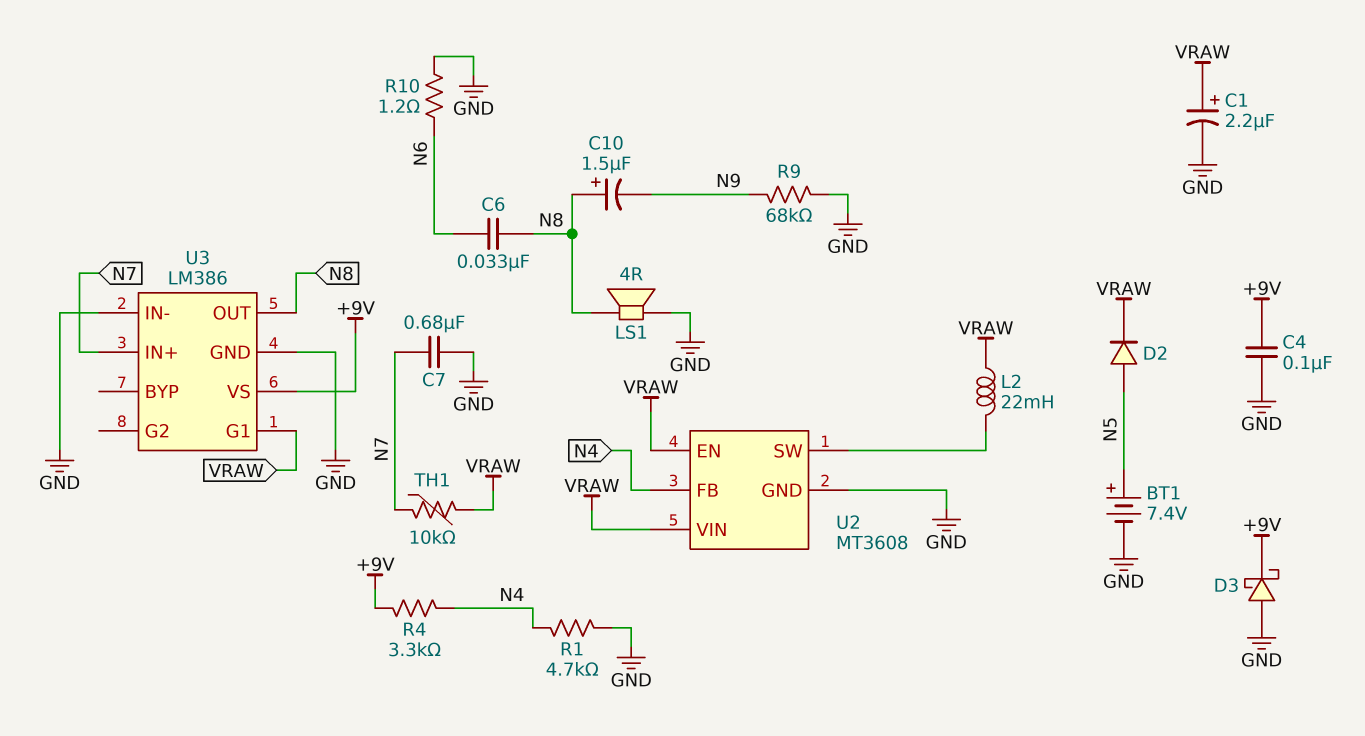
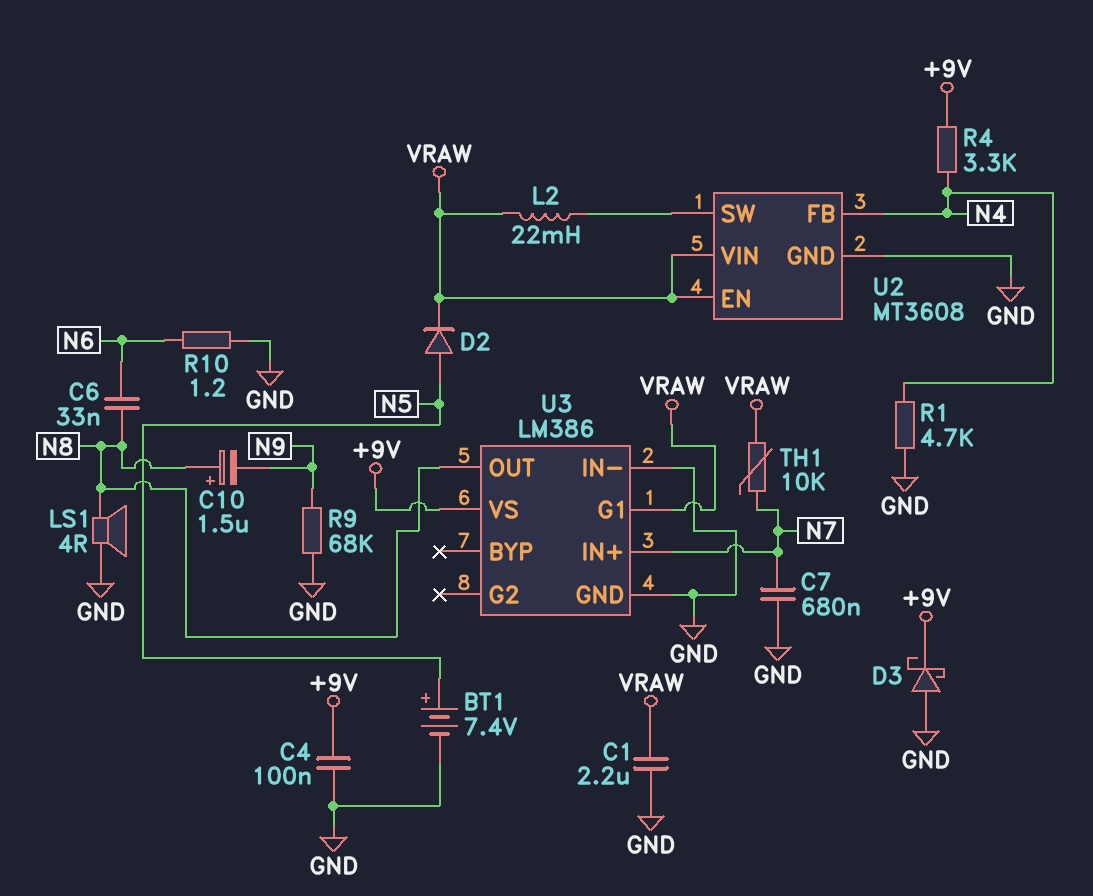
C1: 2.2uF (plus VRAW, minus GND) -> 2.2uF (GND, VRAW)

